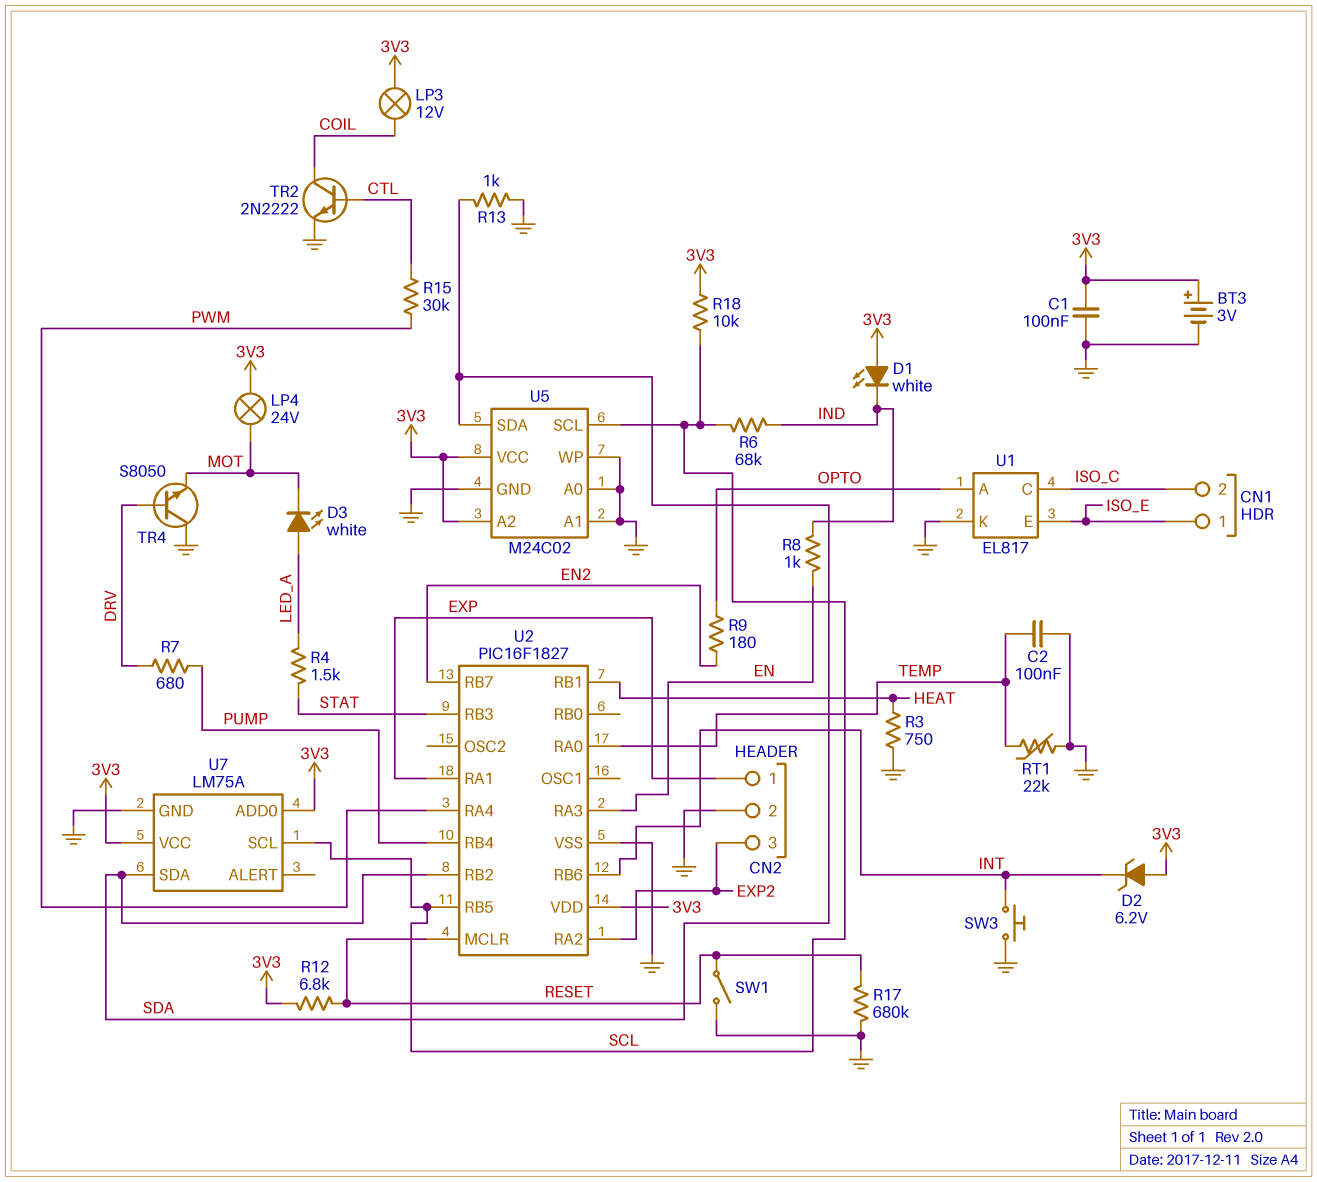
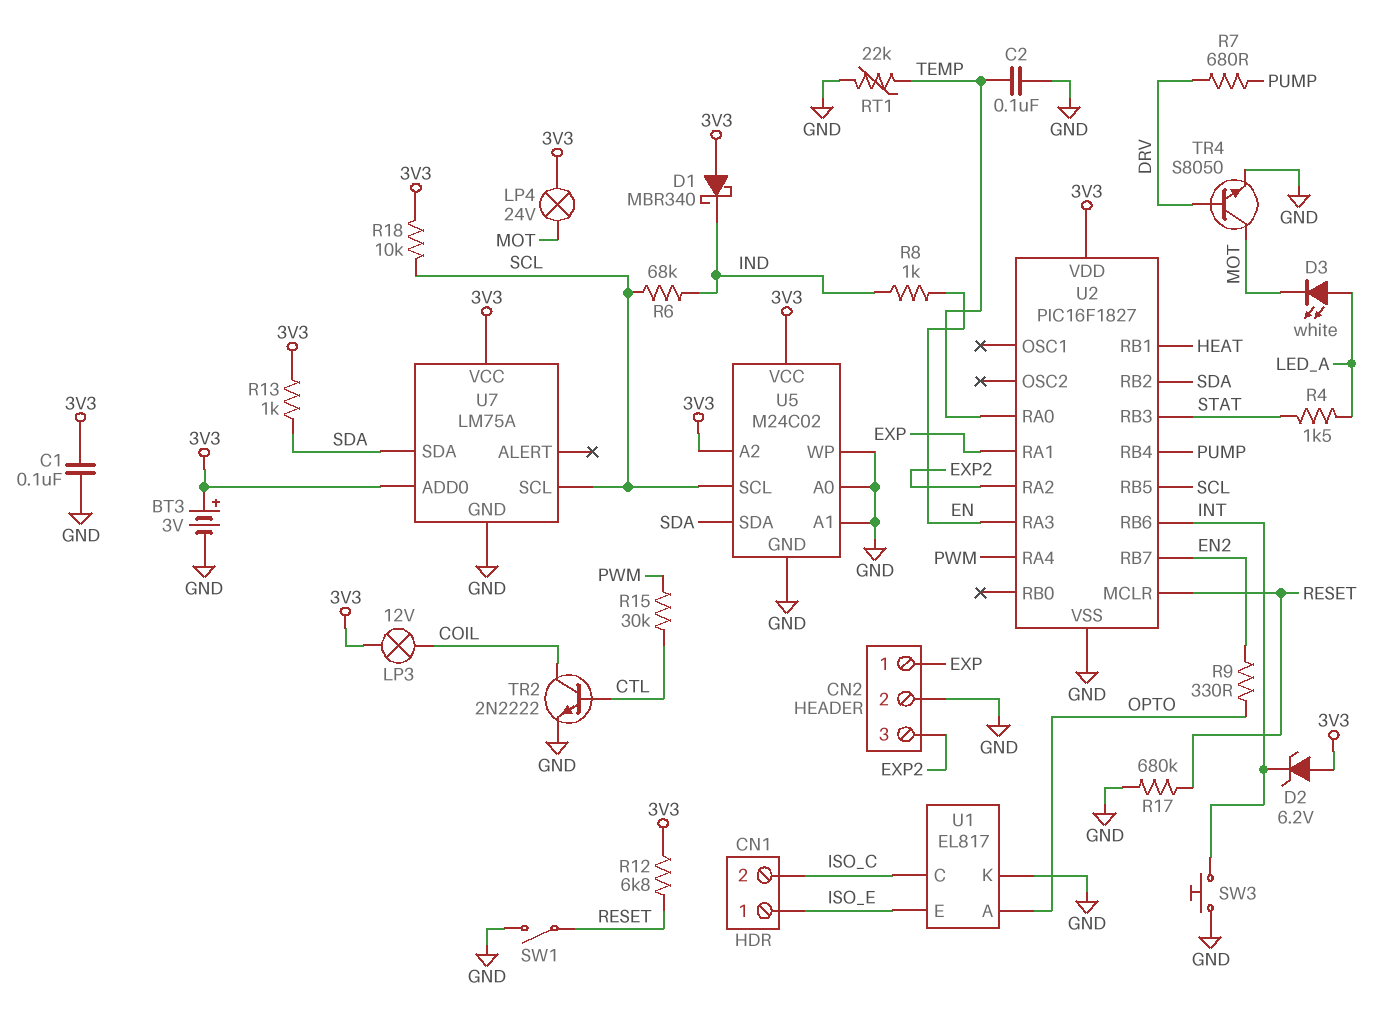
D1: LED white (A 3V3, K IND) -> schottky MBR340 (A 3V3, K IND)
R3: 750 (GND, HEAT) -> none
R9: 180 (EN2, OPTO) -> 330 (EN2, OPTO)
R13: 1k (GND, SDA) -> 1k (3V3, SDA)
TR4: NPN S8050 (B DRV, C GND, E MOT) -> NPN S8050 (B DRV, C MOT, E GND)

